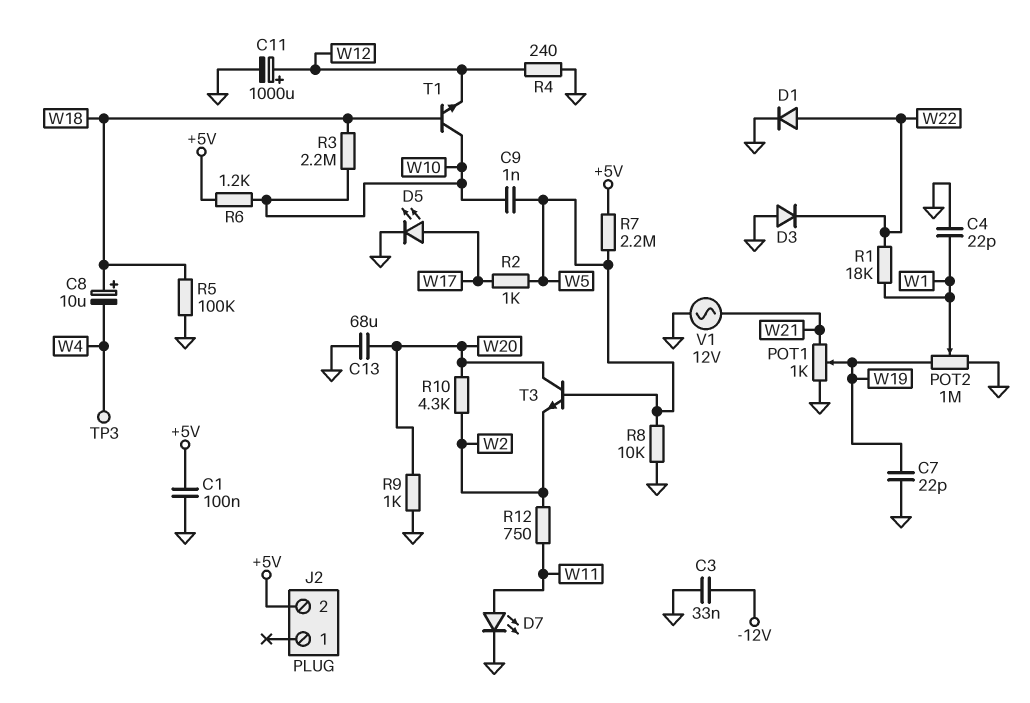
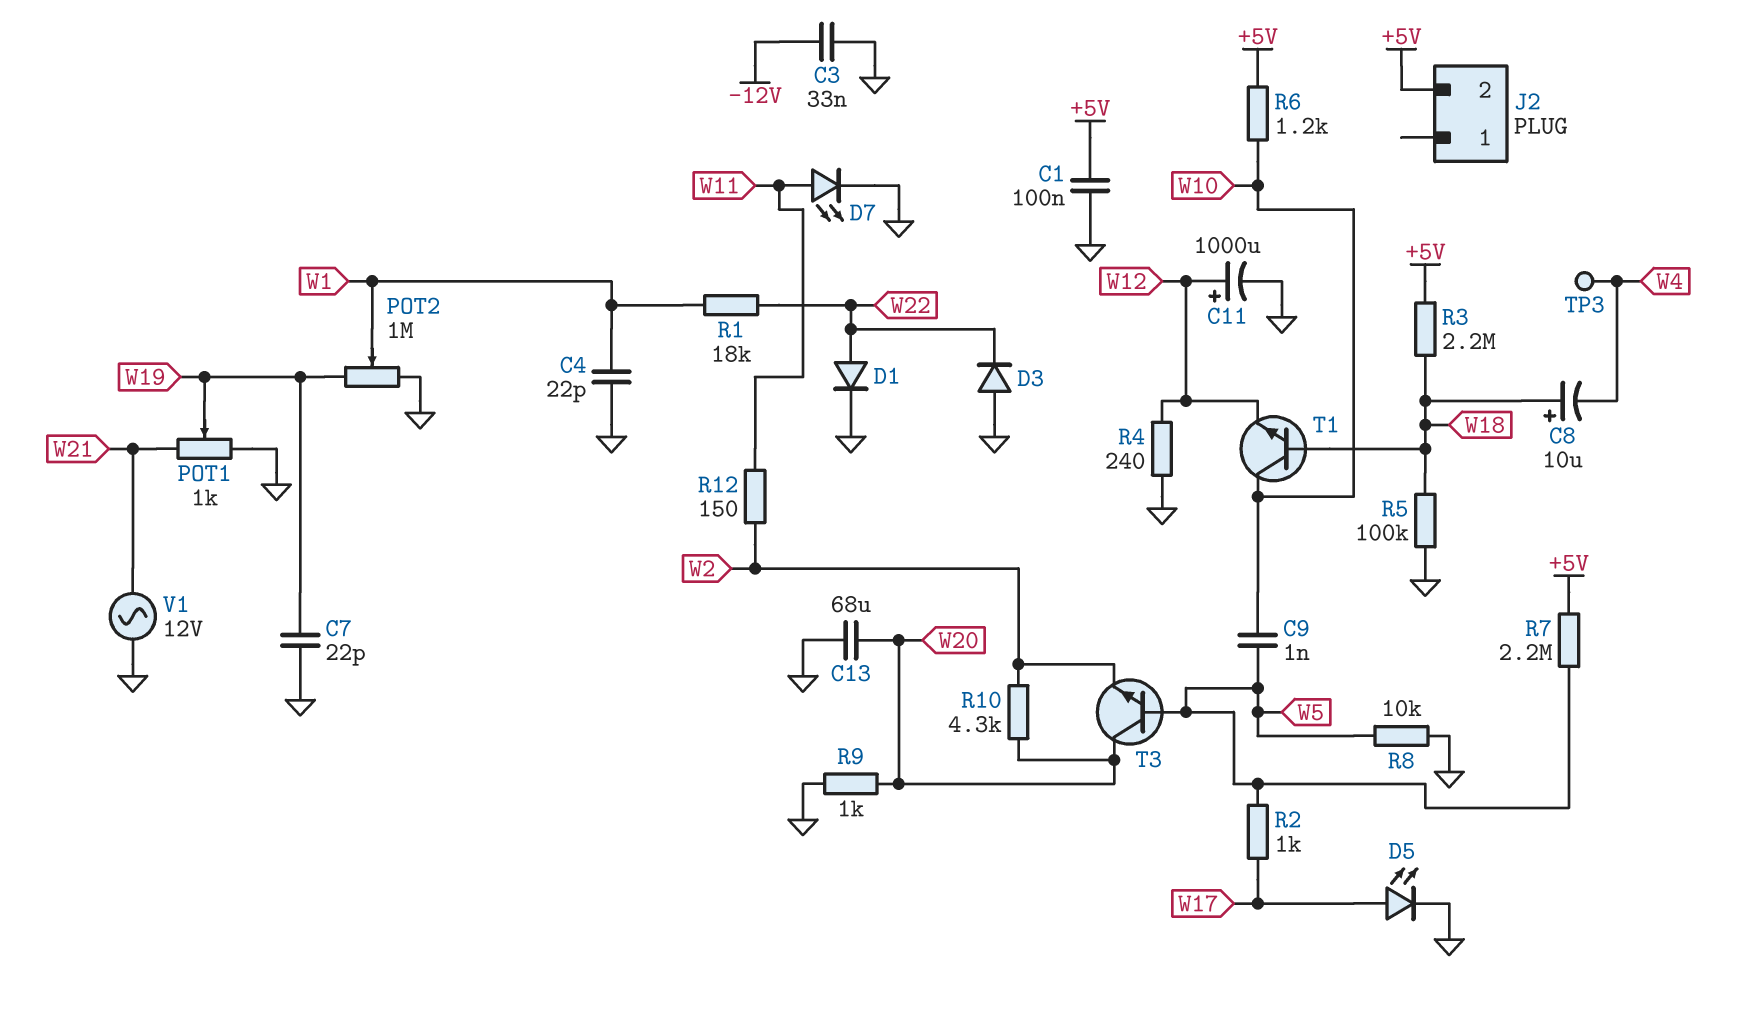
R3: 2.2M (W10, W18) -> 2.2M (+5V, W18)
R12: 750 (W2, W11) -> 150 (W2, W11)

